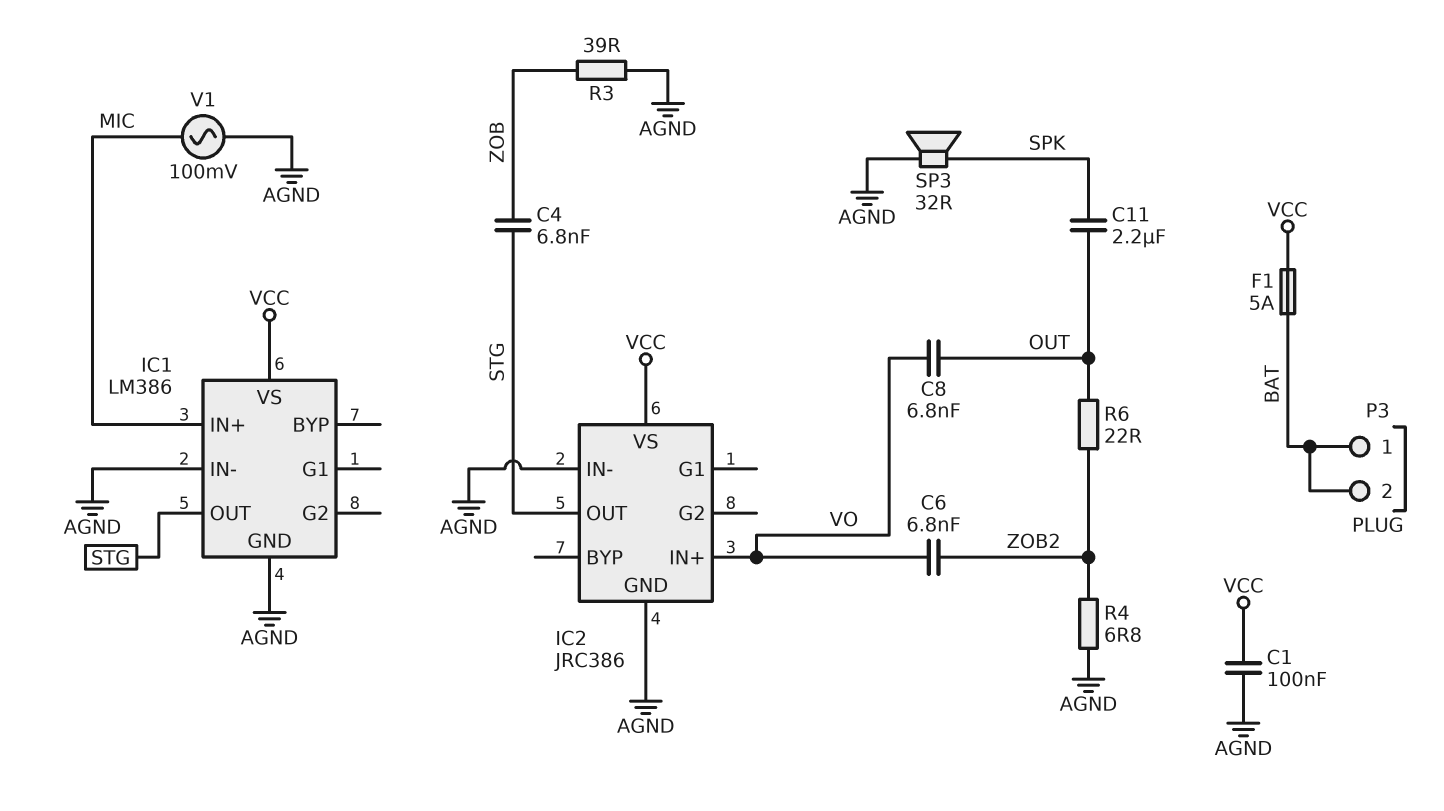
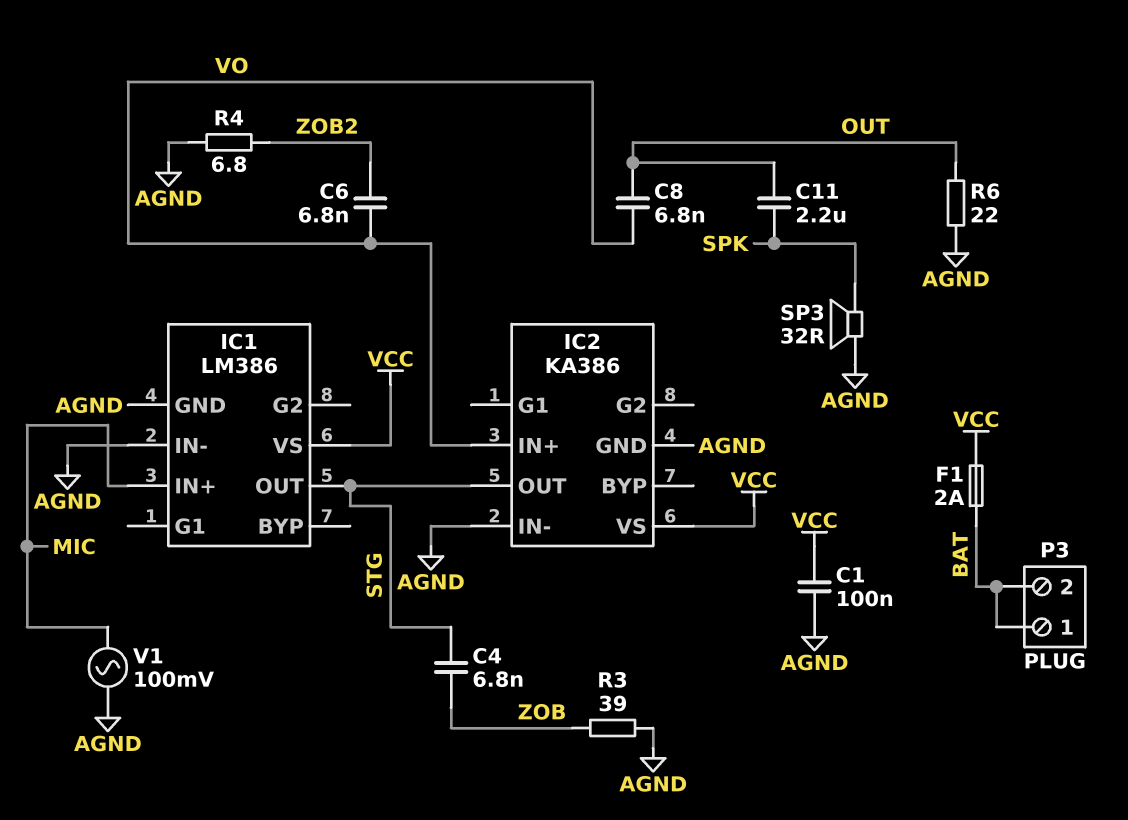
F1: 5A (BAT, VCC) -> 2A (BAT, VCC)
IC2: JRC386 -> KA386
R6: 22 (OUT, ZOB2) -> 22 (AGND, OUT)

